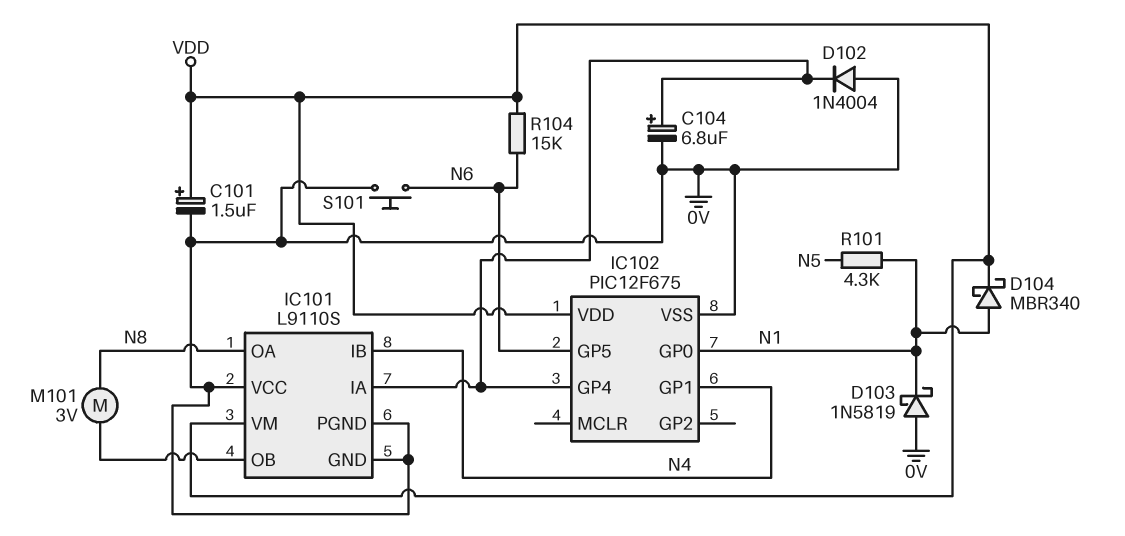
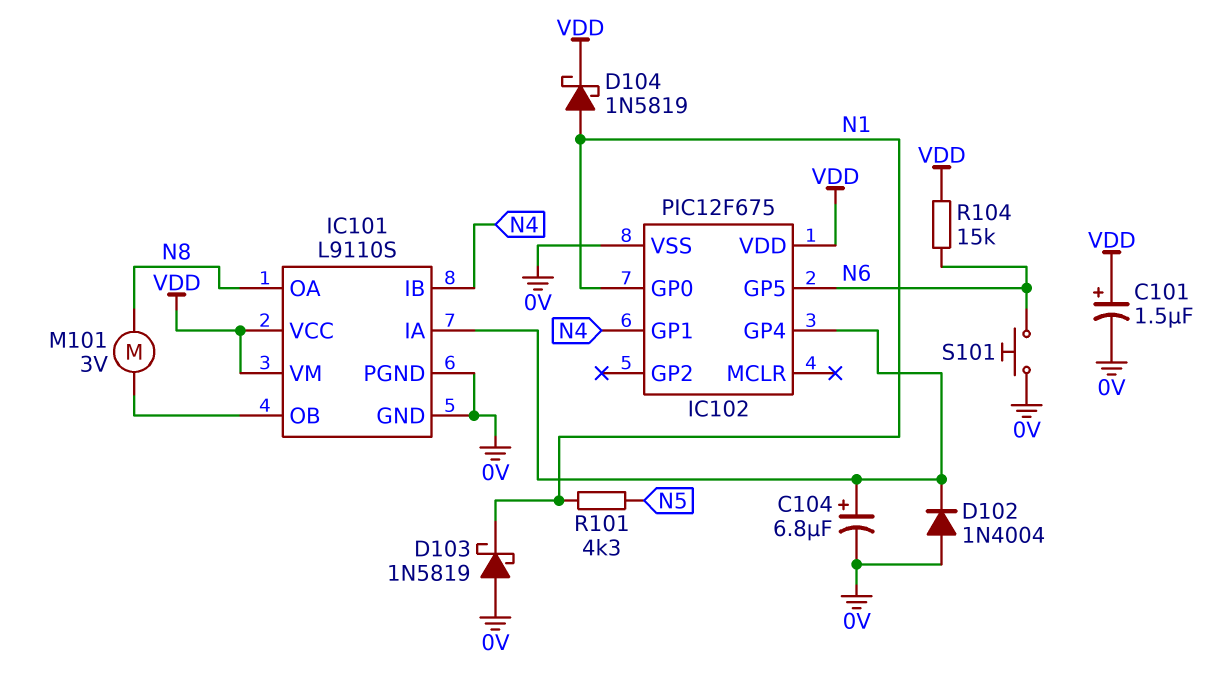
D104: schottky MBR340 (A N1, K VDD) -> schottky 1N5819 (A N1, K VDD)
IC101 pin VCC: 0V -> VDD

